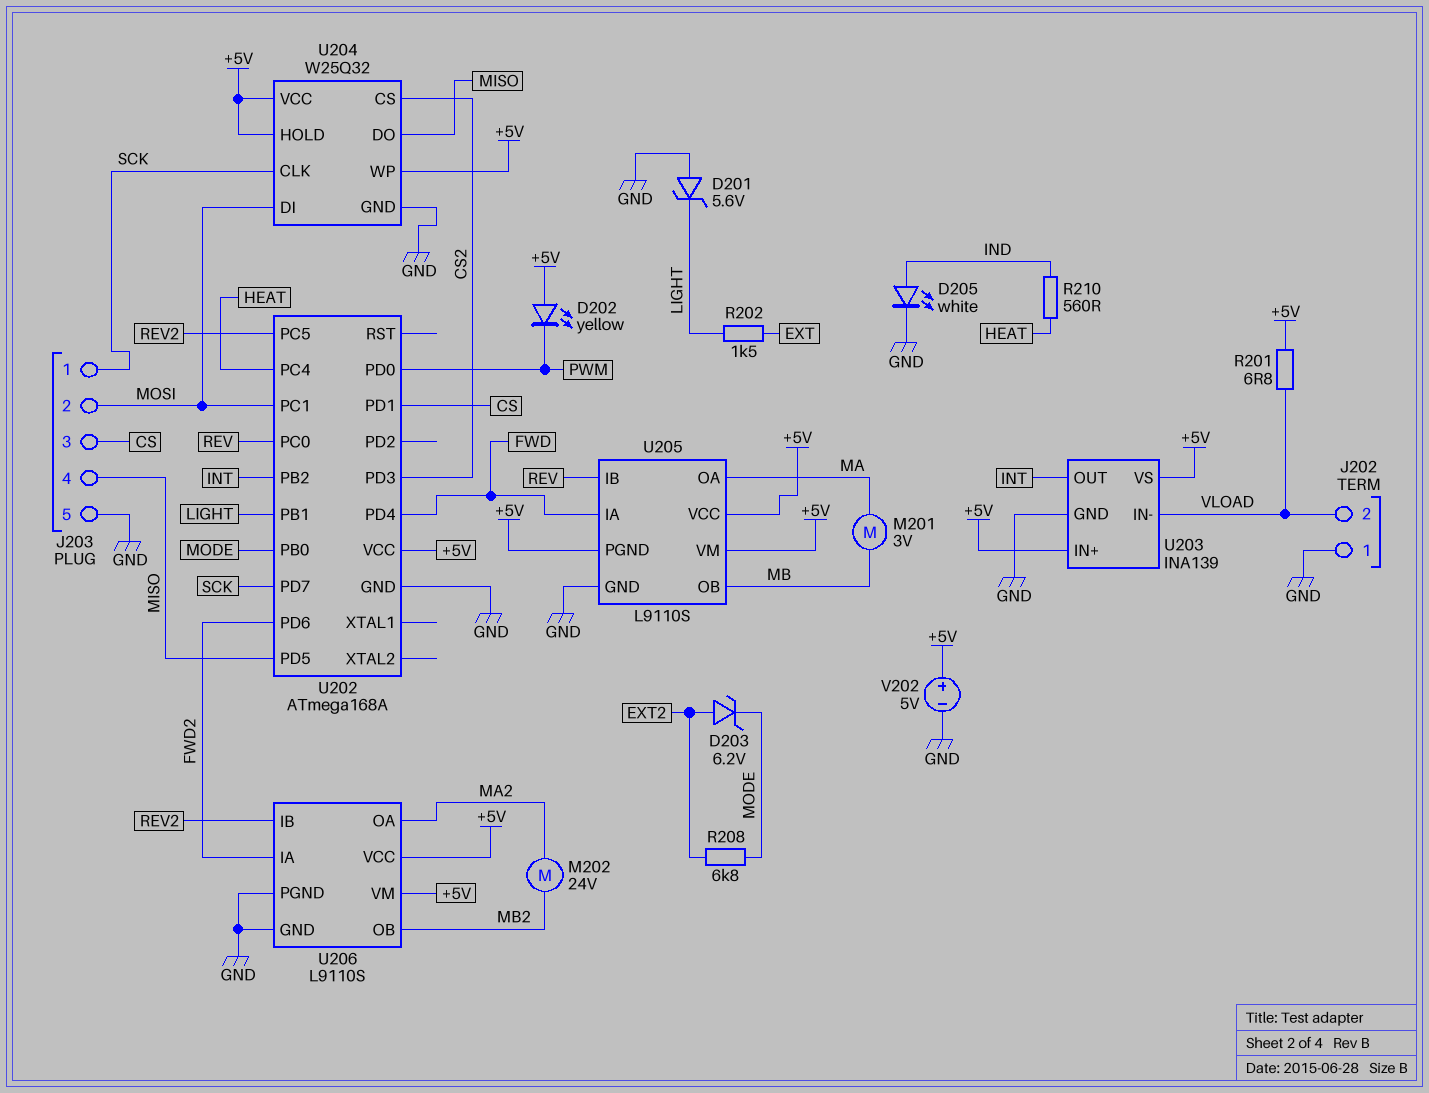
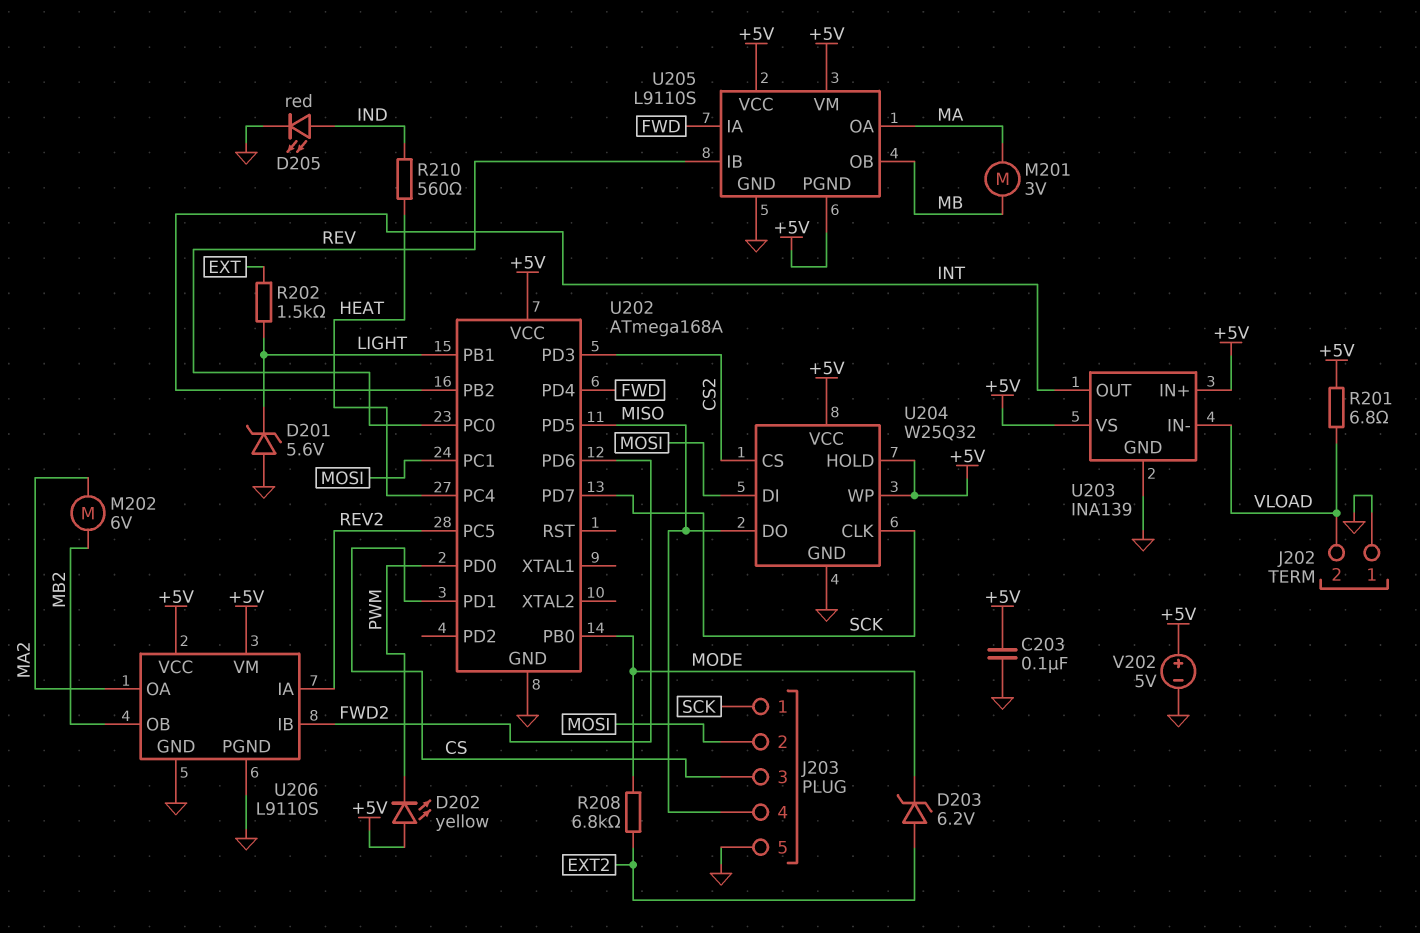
C203: none -> 100nF (+5V, GND)
D205: LED white (A IND, K GND) -> LED red (A IND, K GND)
M202: motor 24V (MA2, MB2) -> motor 6V (MA2, MB2)
U206 pin IA: FWD2 -> REV2
U206 pin IB: REV2 -> FWD2

